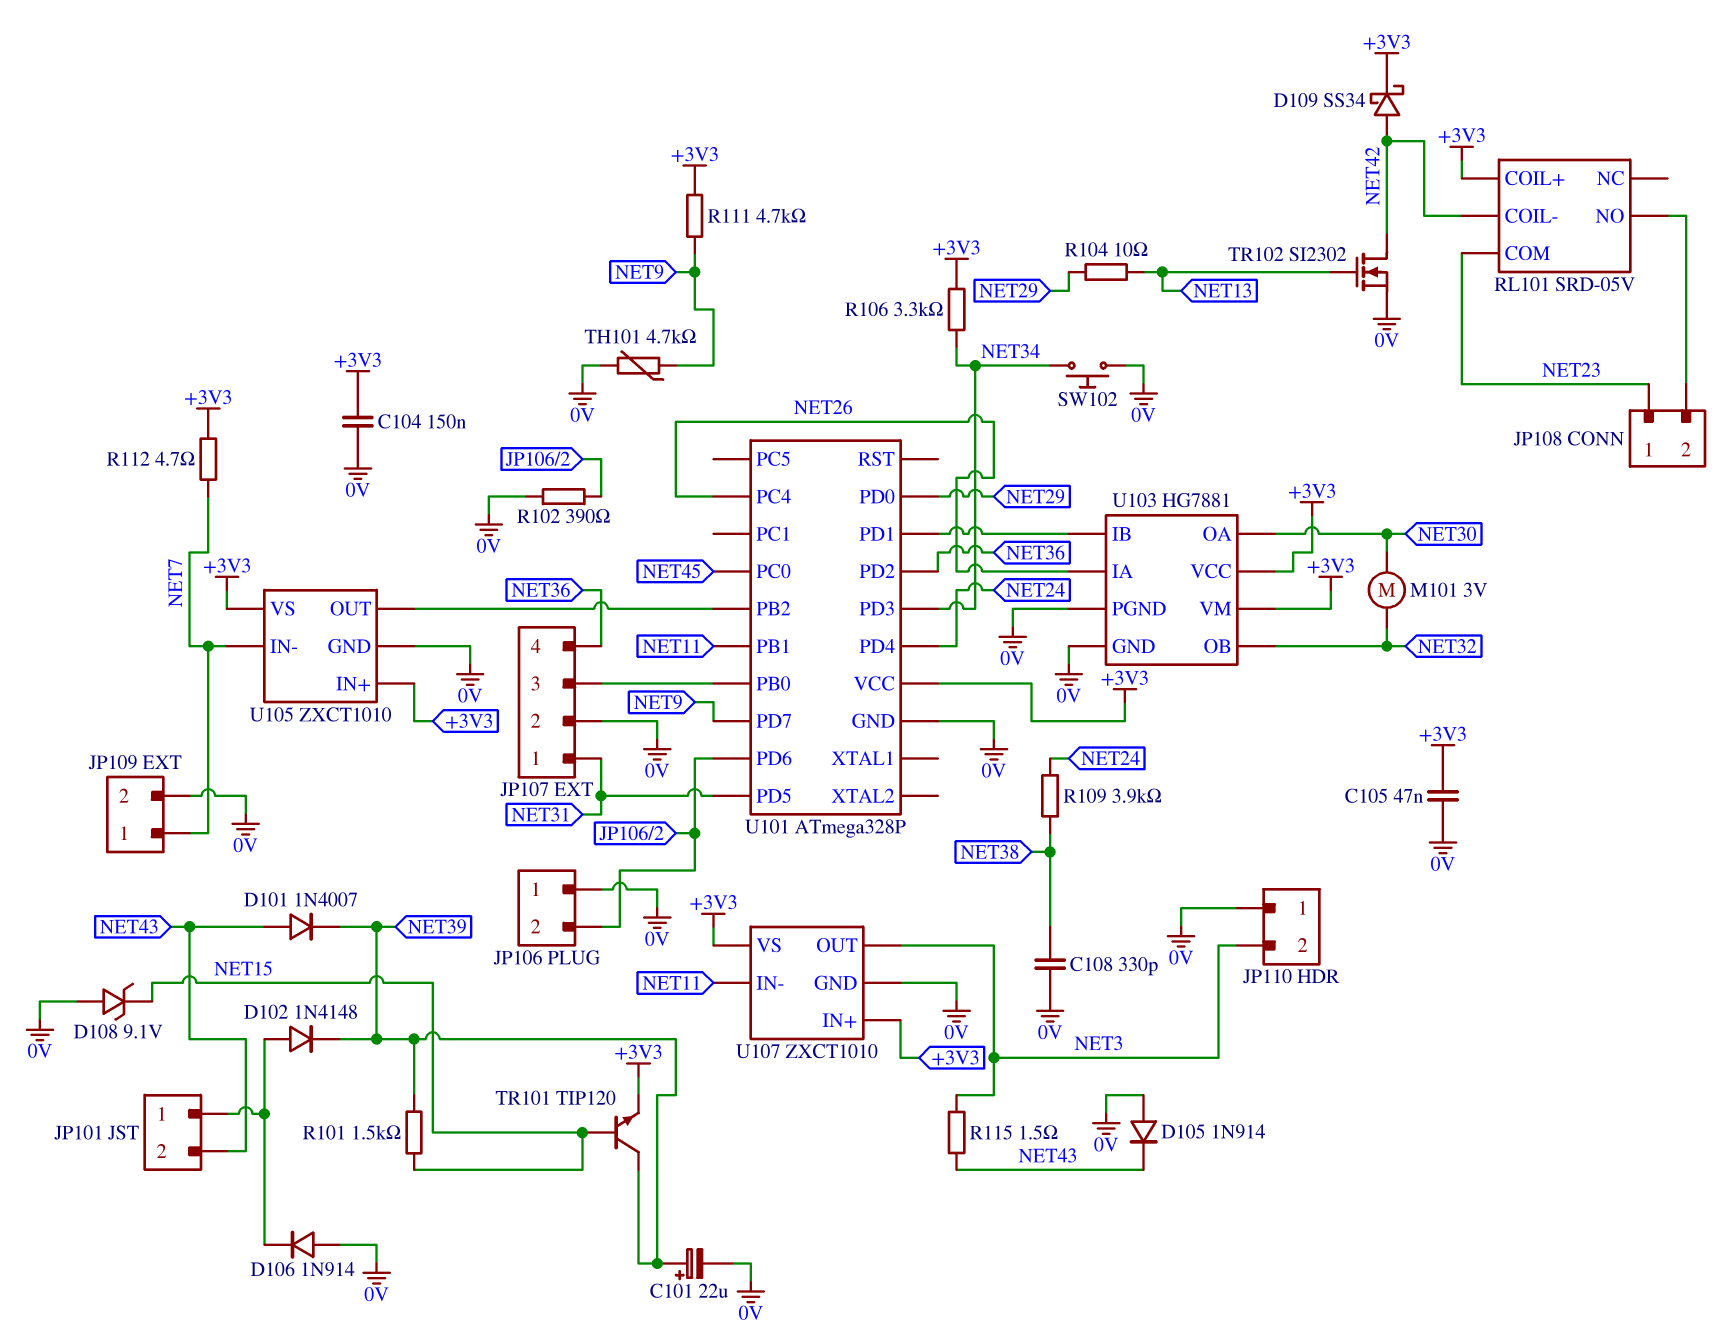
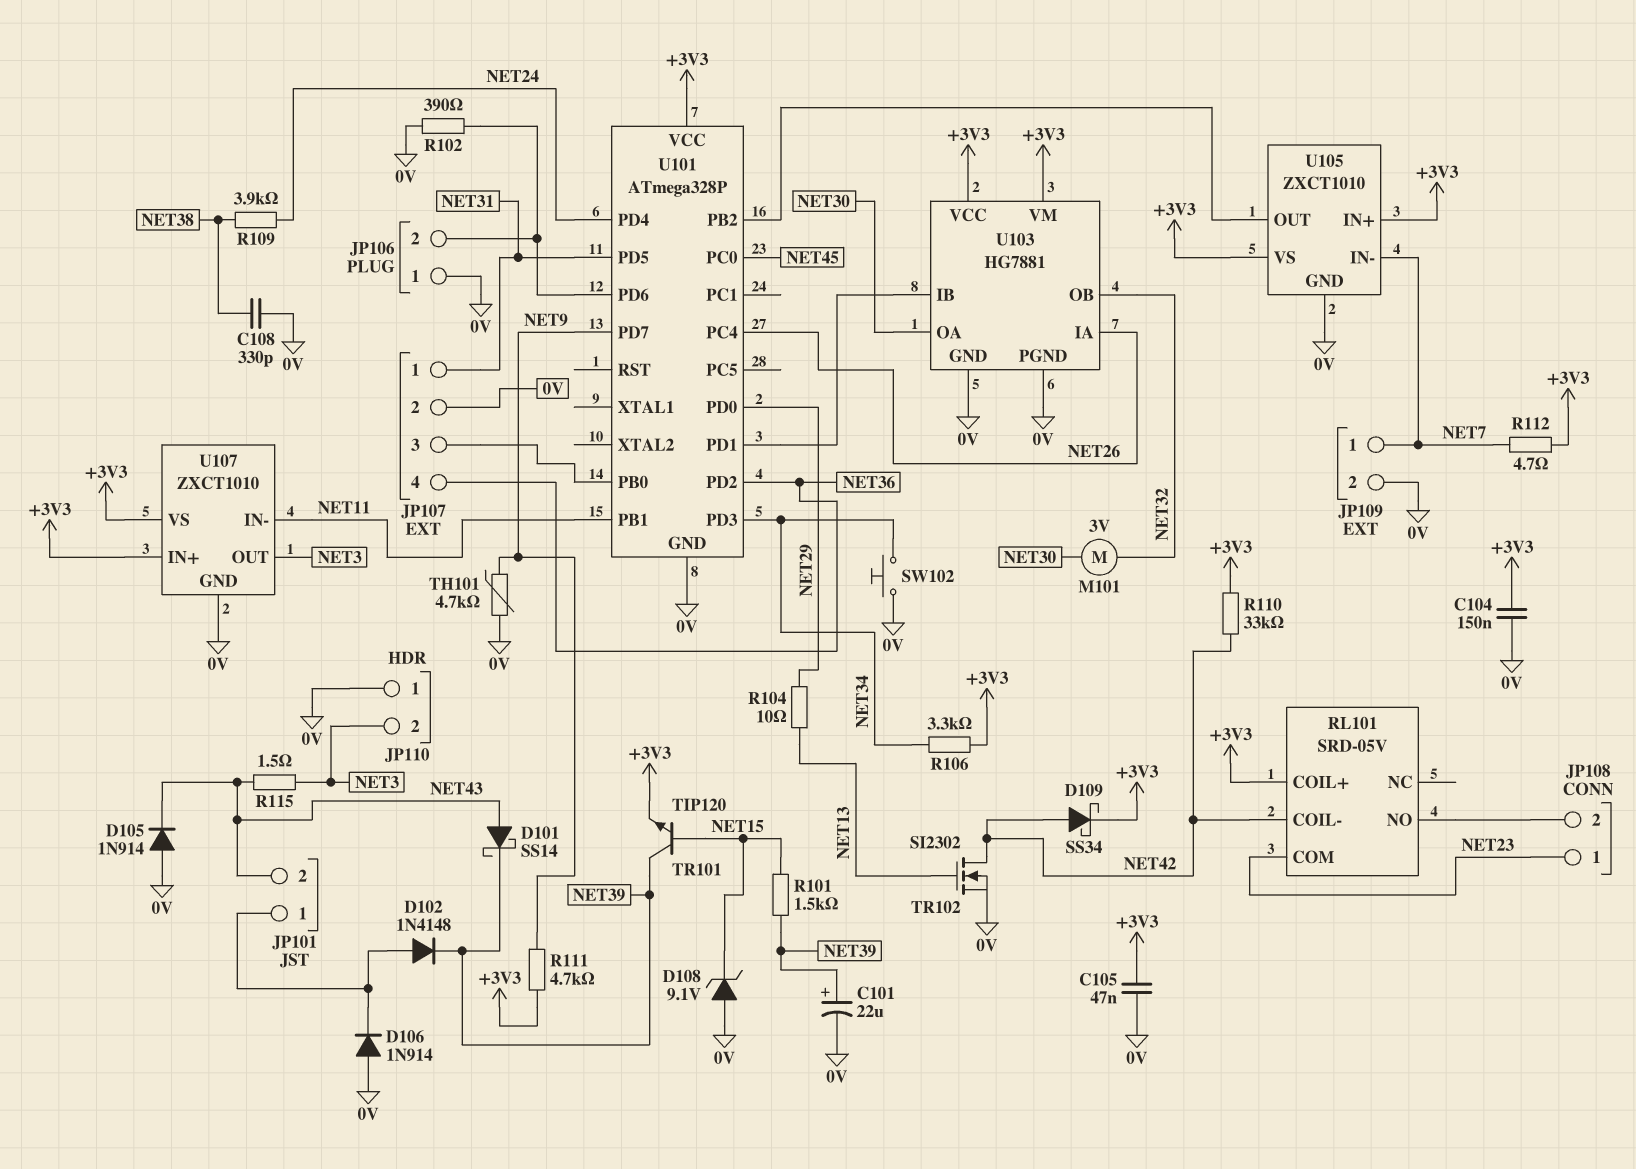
D101: diode 1N4007 (A NET43, K NET39) -> schottky SS14 (A NET43, K NET39)
R110: none -> 33k (+3V3, NET42)

